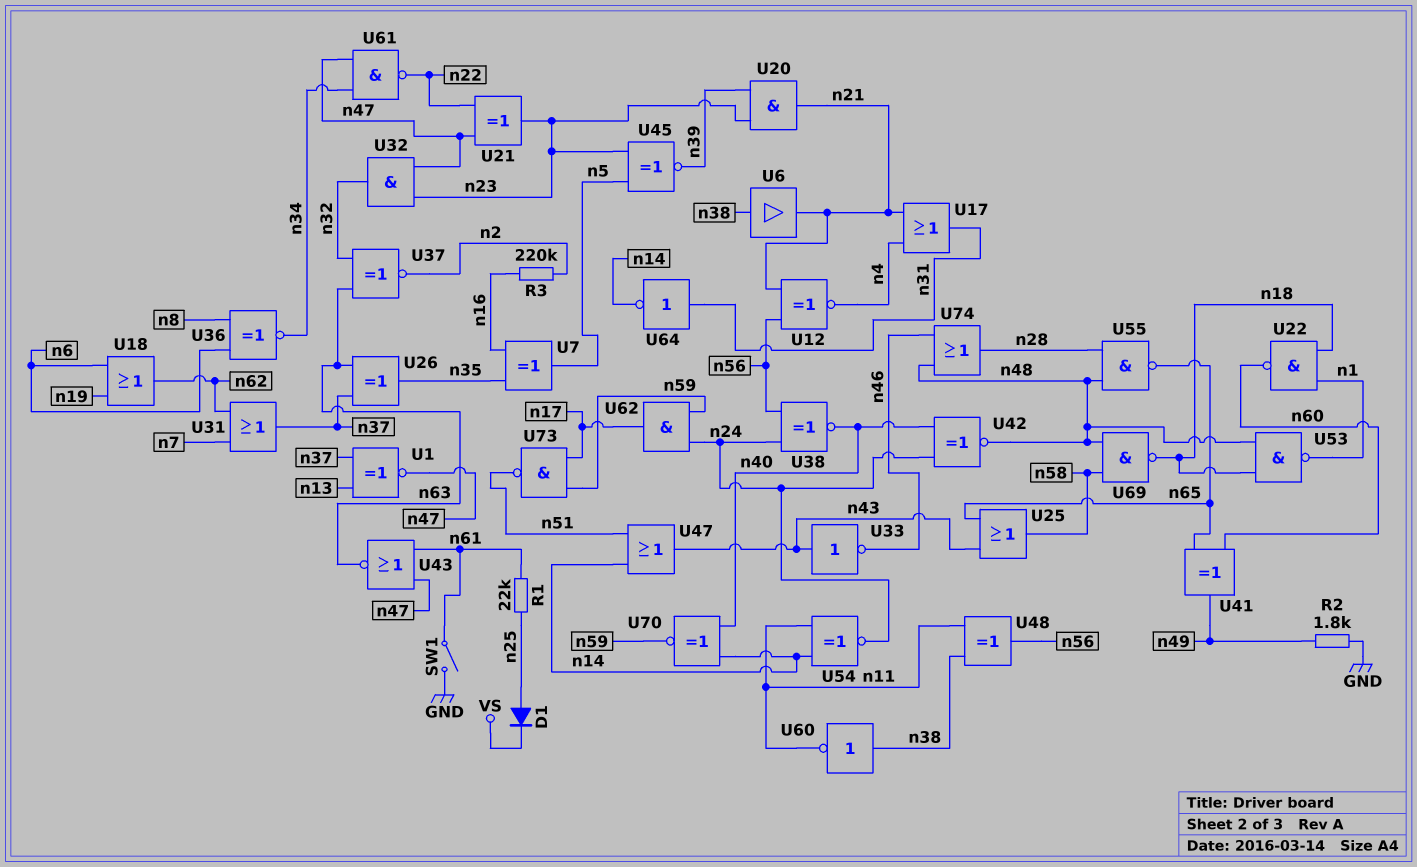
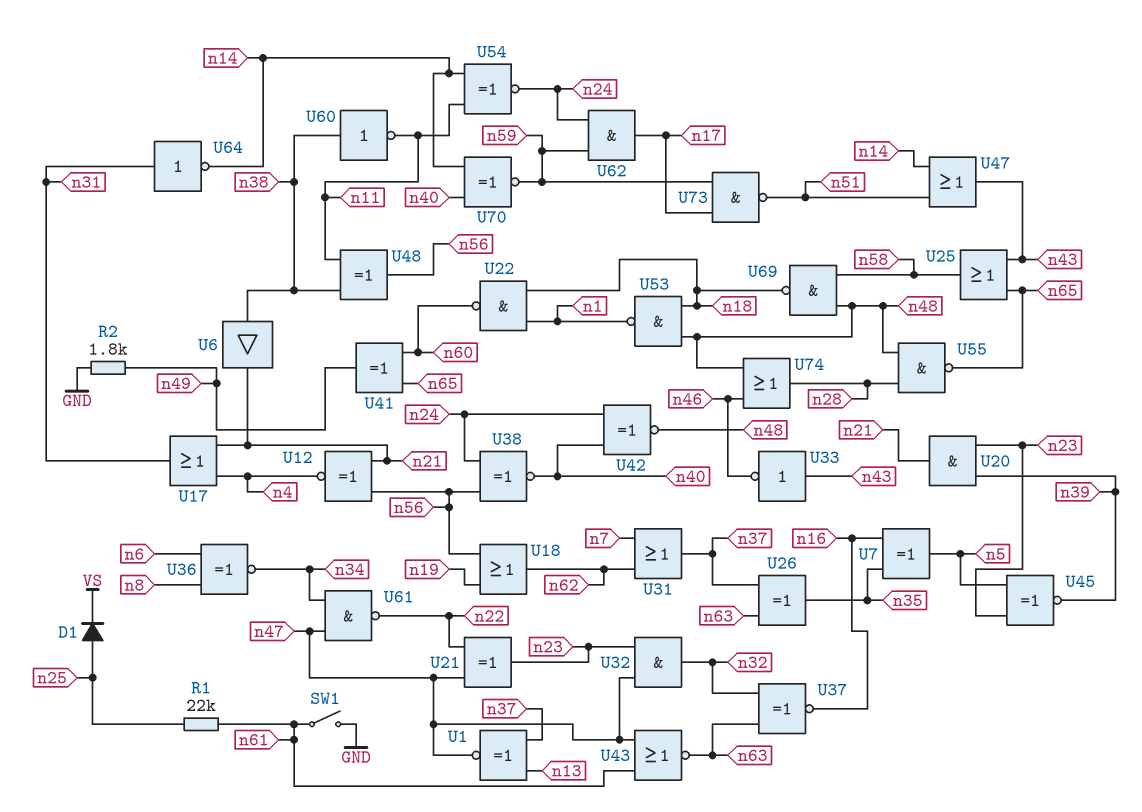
R3: 220k (n2, n16) -> none
U18: OR (in n6, in n19, out n62) -> OR (in n19, in n56, out n62)
U37: XNOR (in n32, in n63, out n2) -> XNOR (in n32, in n63, out n16)

